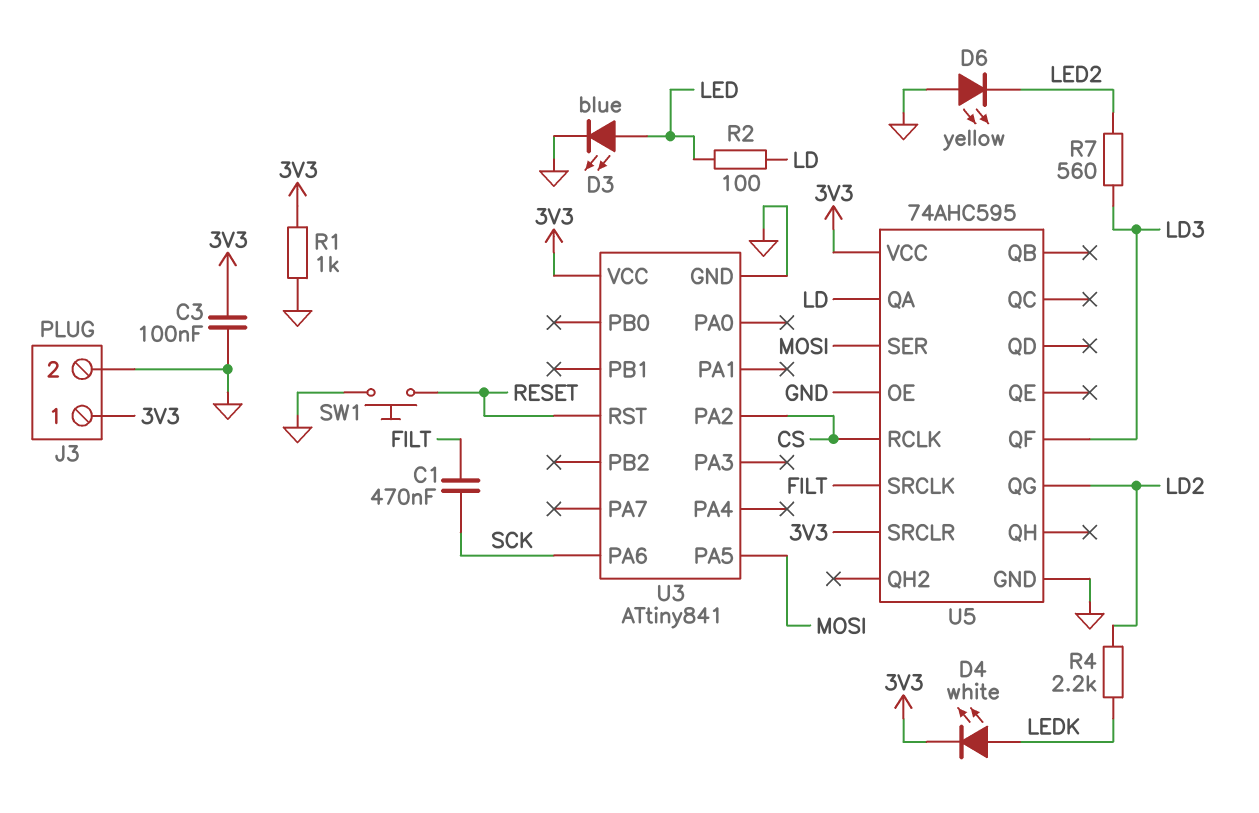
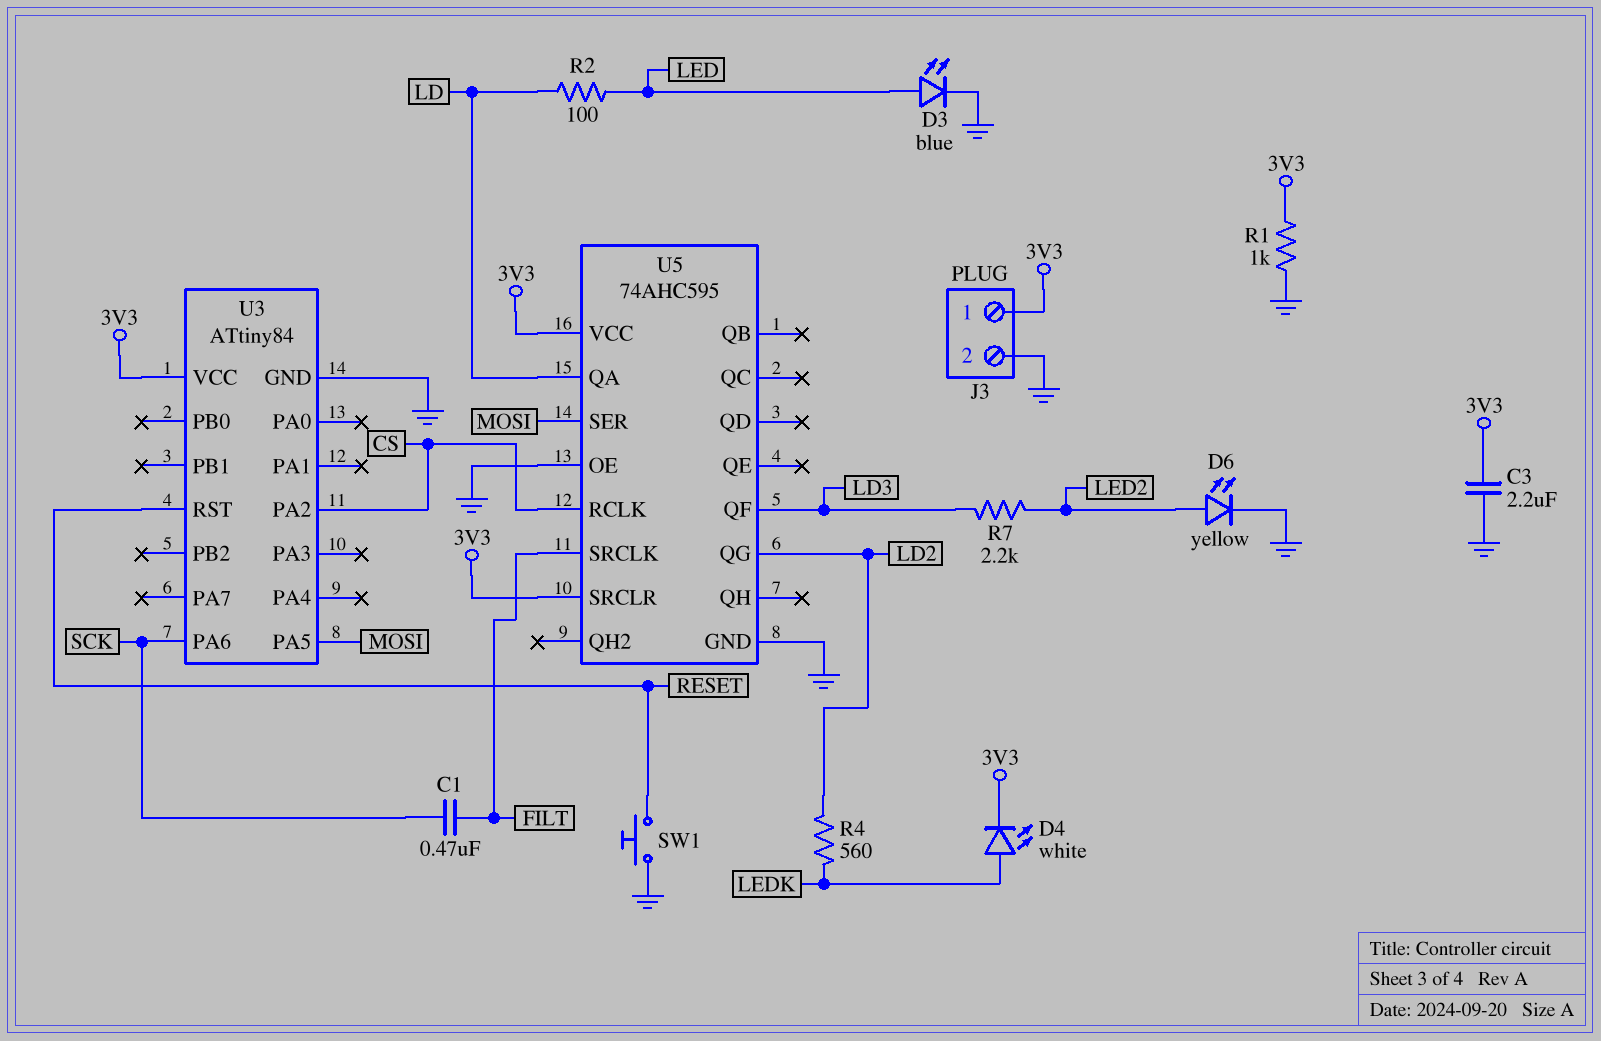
C3: 100nF (3V3, GND) -> 2.2uF (3V3, GND)
D6: LED yellow (A GND, K LED2) -> LED yellow (A LED2, K GND)
R4: 2.2k (LD2, LEDK) -> 560 (LD2, LEDK)
R7: 560 (LD3, LED2) -> 2.2k (LD3, LED2)
U3: ATtiny841 -> ATtiny84

